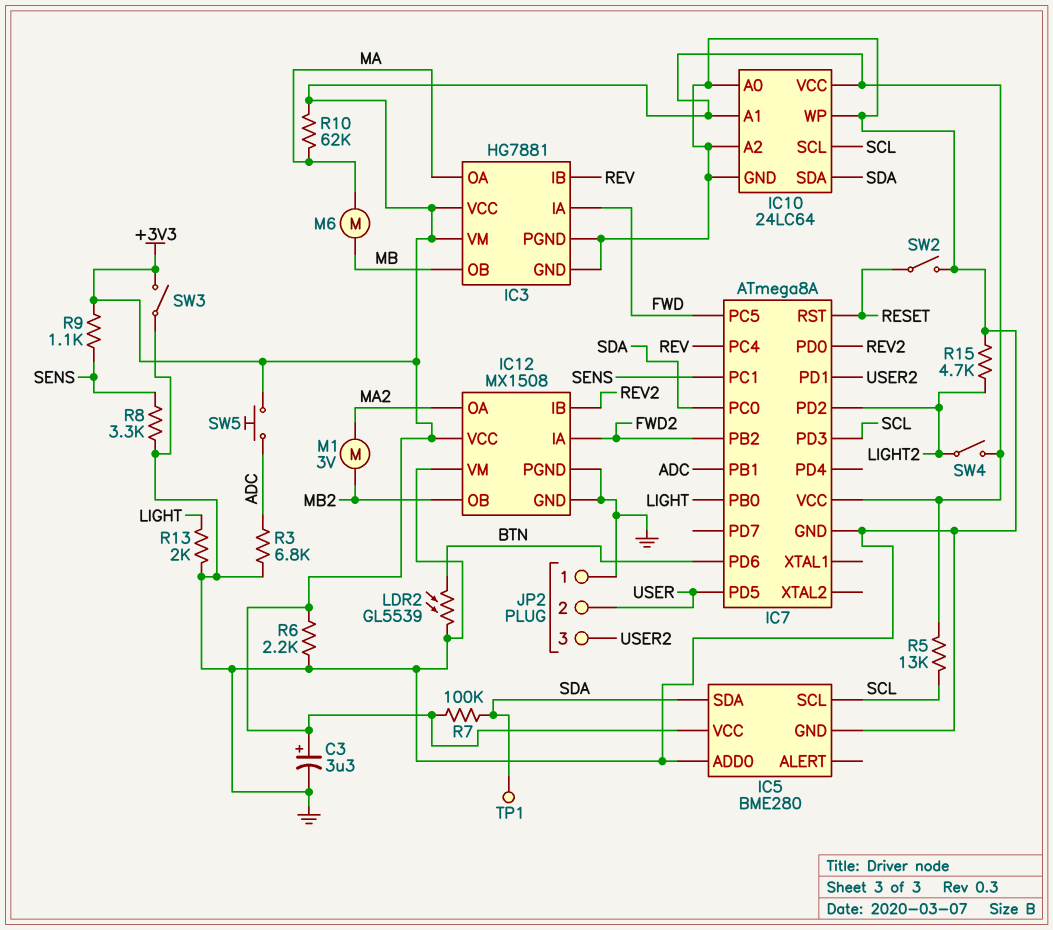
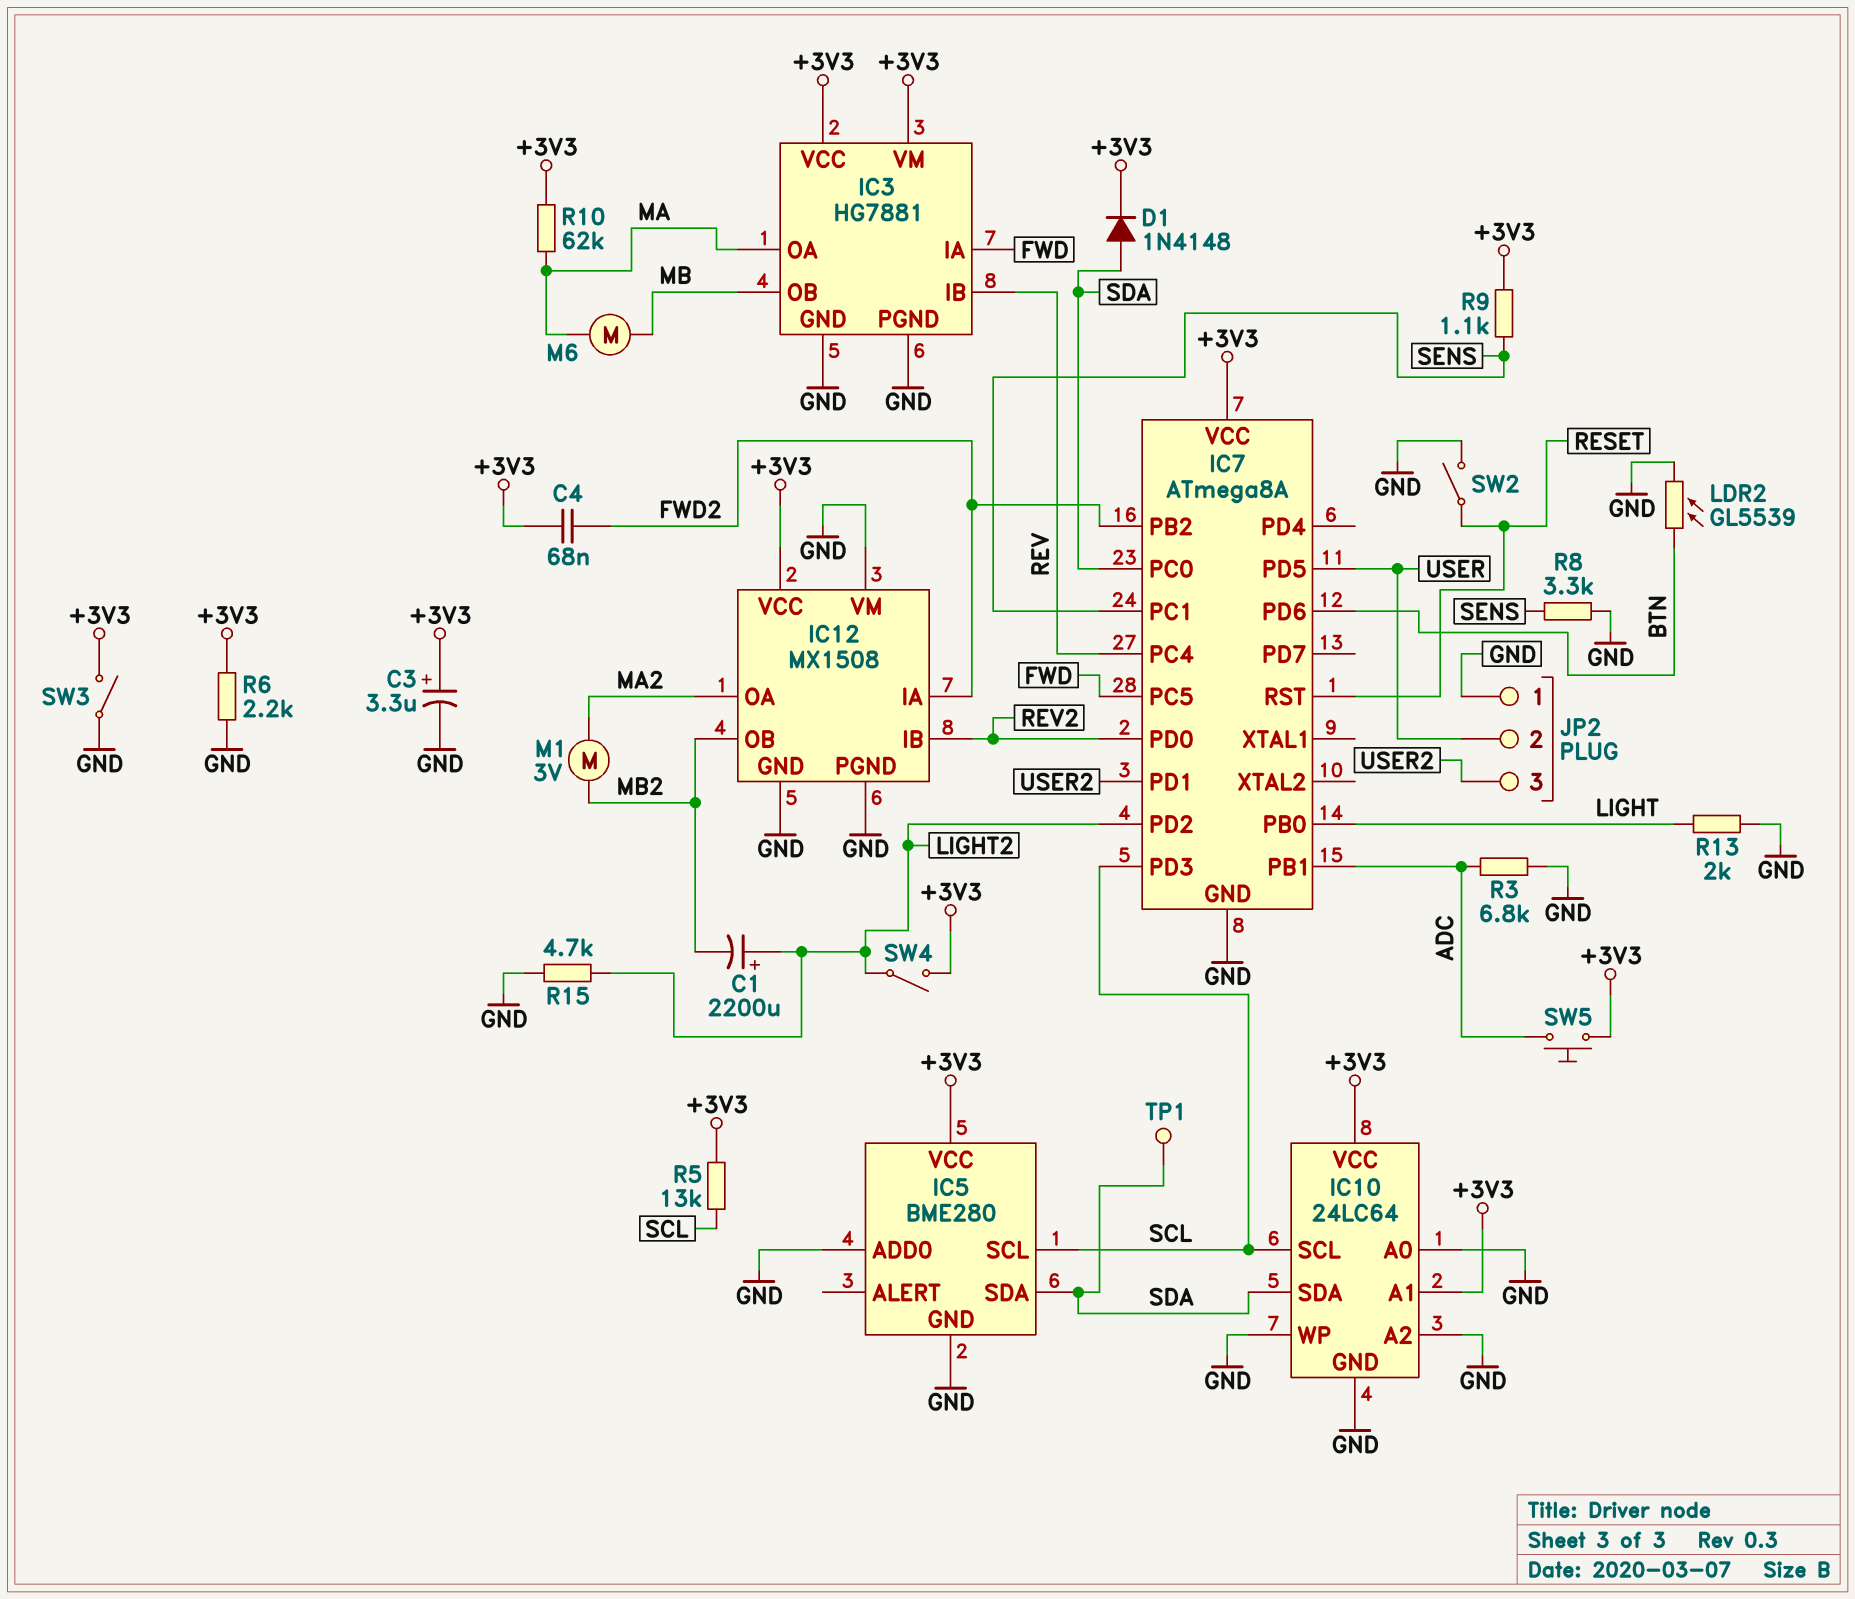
C1: none -> 2200uF (plus LIGHT2, minus MB2)
C4: none -> 68nF (+3V3, FWD2)
D1: none -> diode 1N4148 (A SDA, K +3V3)
R7: 100k (+3V3, SDA) -> none

